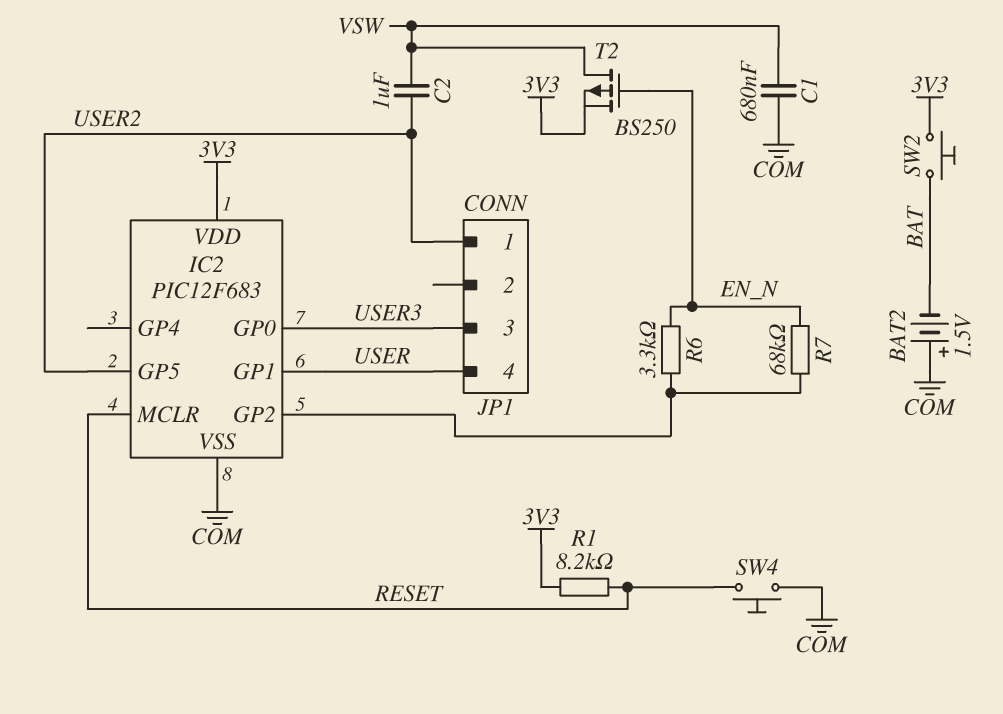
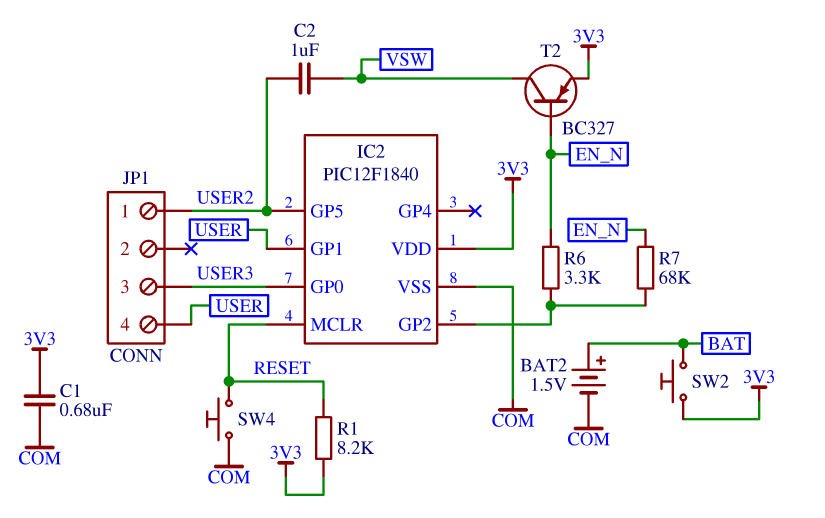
BAT2: 1.5V (plus COM, minus BAT) -> 1.5V (plus BAT, minus COM)
C1: 680nF (COM, VSW) -> 680nF (3V3, COM)
IC2: PIC12F683 -> PIC12F1840
T2: PMOS BS250 (G EN_N, D VSW, S 3V3) -> PNP BC327 (B EN_N, C VSW, E 3V3)

